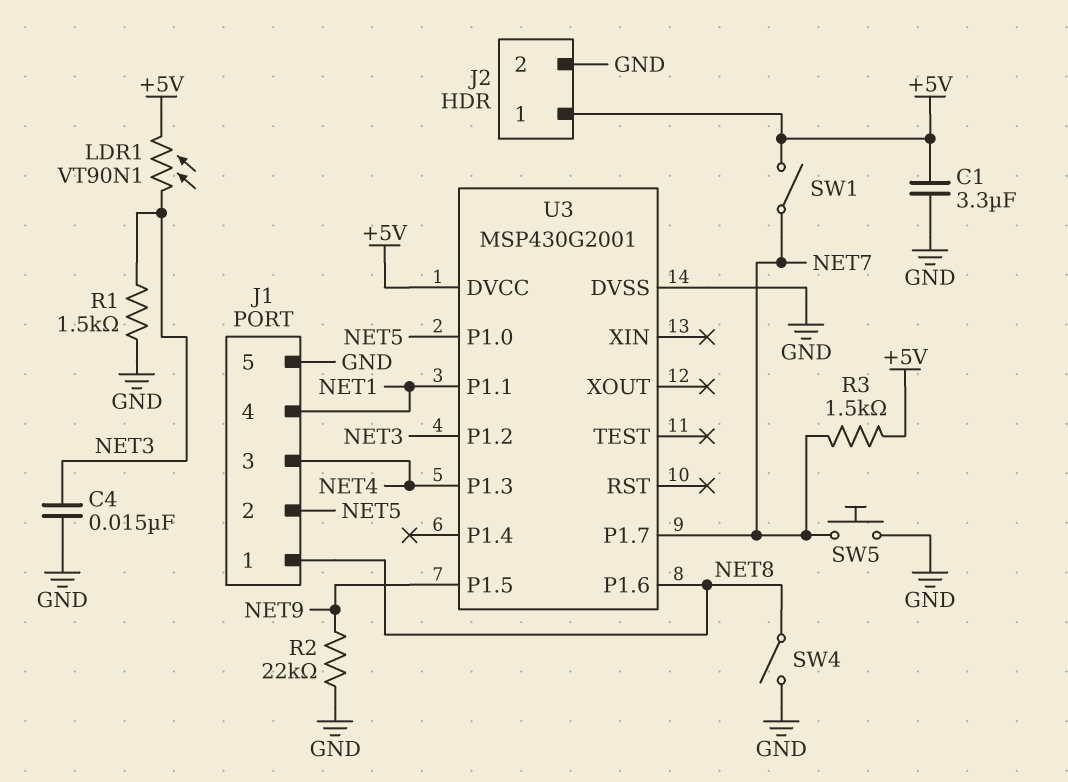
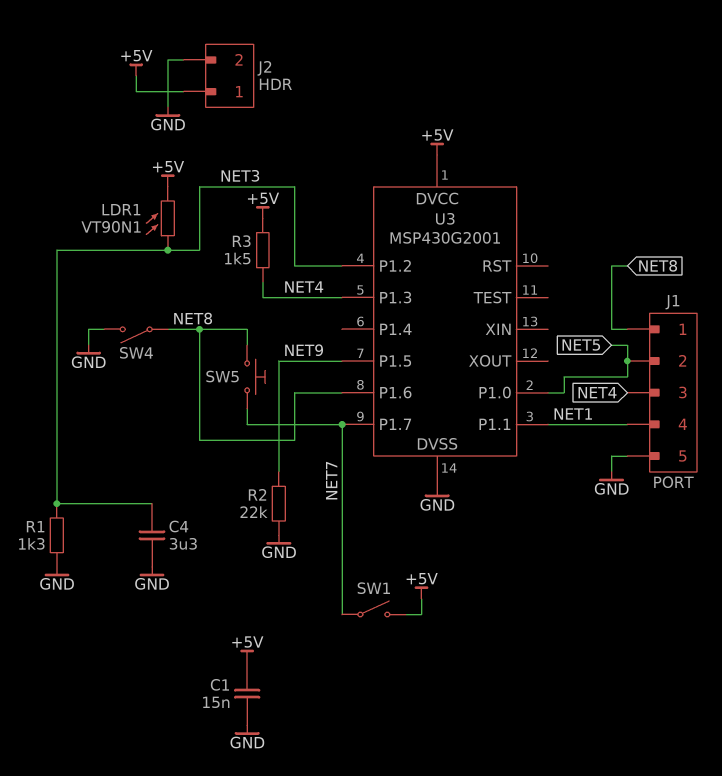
C1: 3.3uF (+5V, GND) -> 15nF (+5V, GND)
C4: 15nF (GND, NET3) -> 3.3uF (GND, NET3)
R1: 1.5k (GND, NET3) -> 1.3k (GND, NET3)
R3: 1.5k (+5V, NET7) -> 1.5k (+5V, NET4)
SW5: button (GND, NET7) -> button (NET7, NET8)

